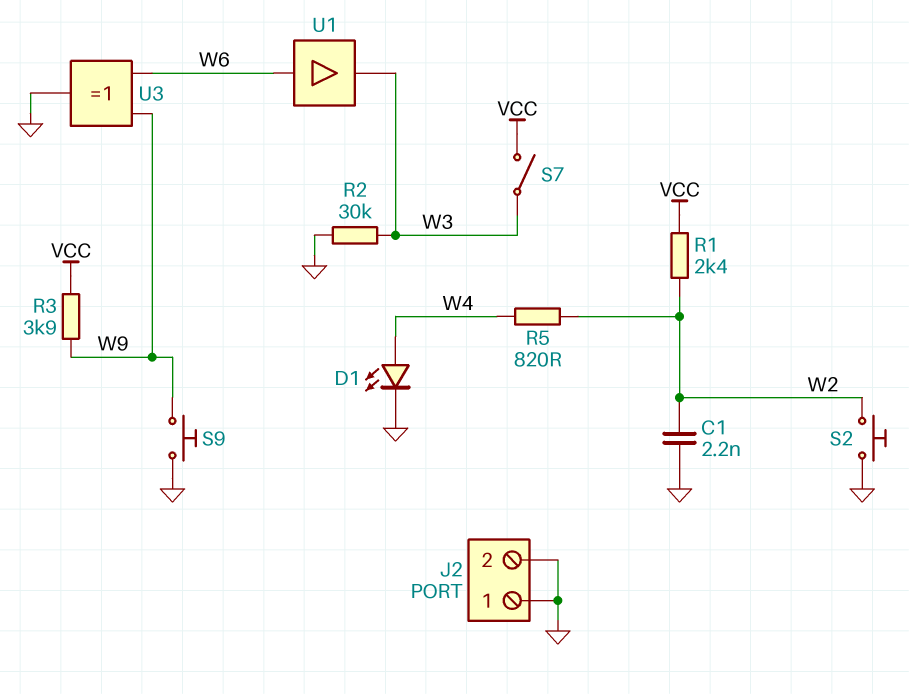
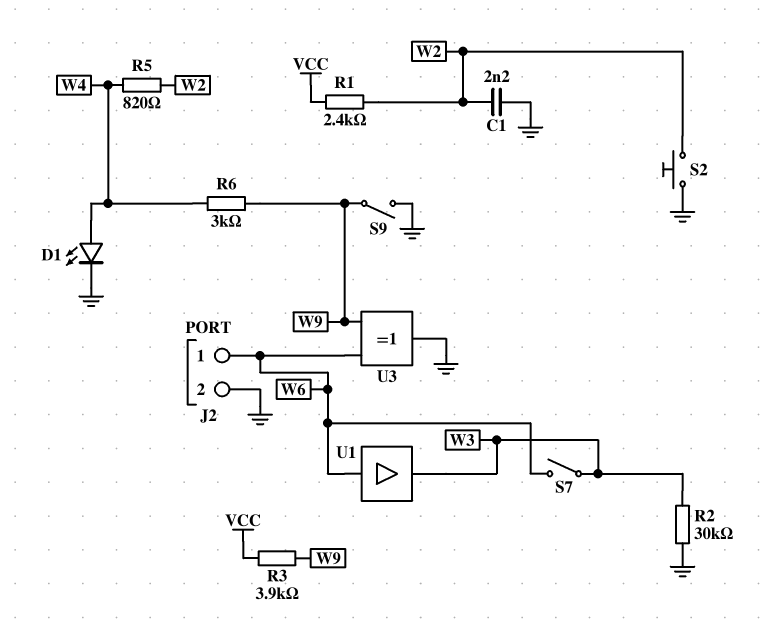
J2 pin 1: GND -> W6
R6: none -> 3k (W4, W9)
S7: switch (VCC, W3) -> switch (W3, W6)
S9: button (GND, W9) -> switch (GND, W9)

